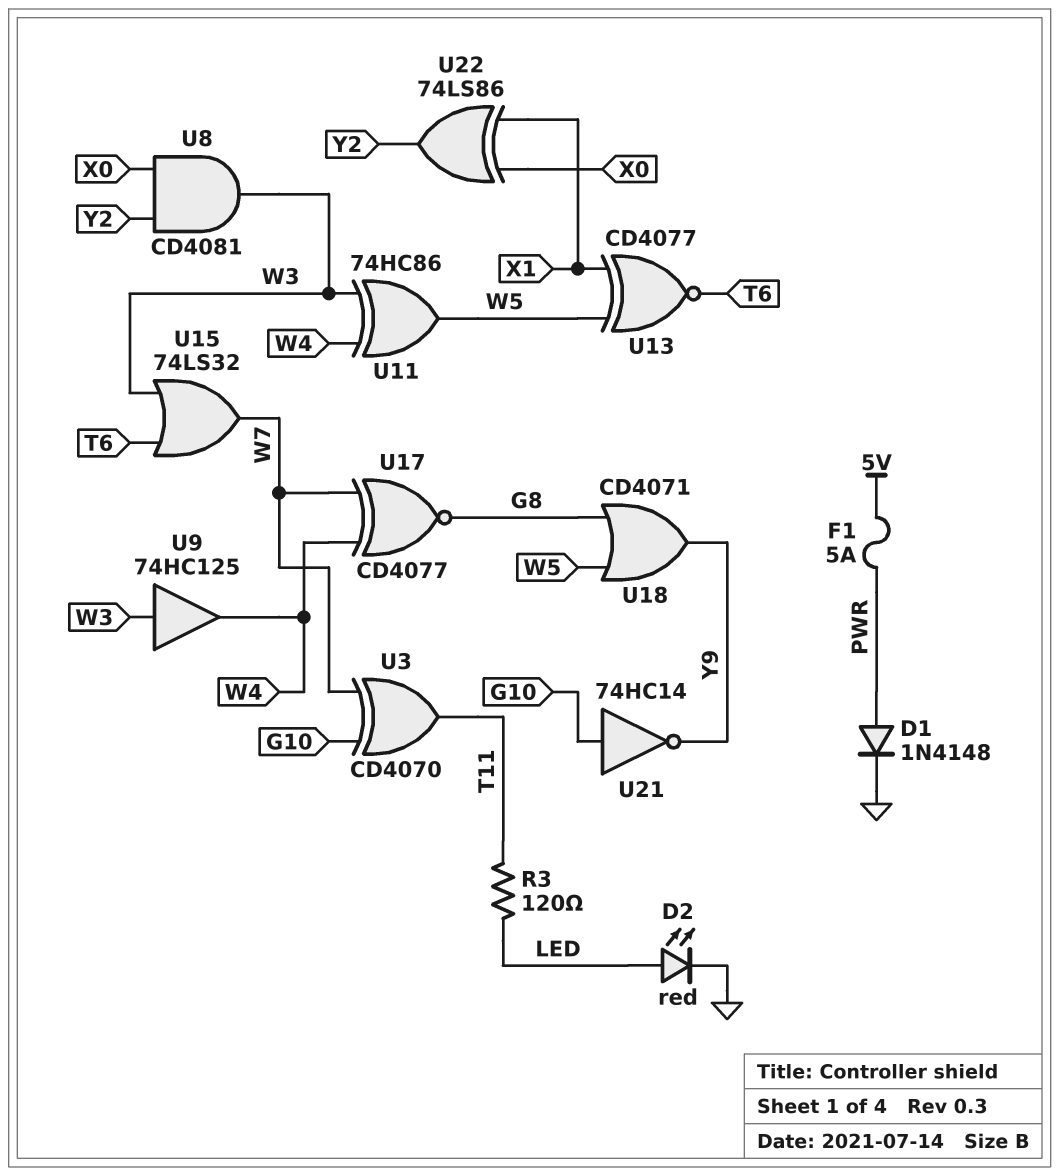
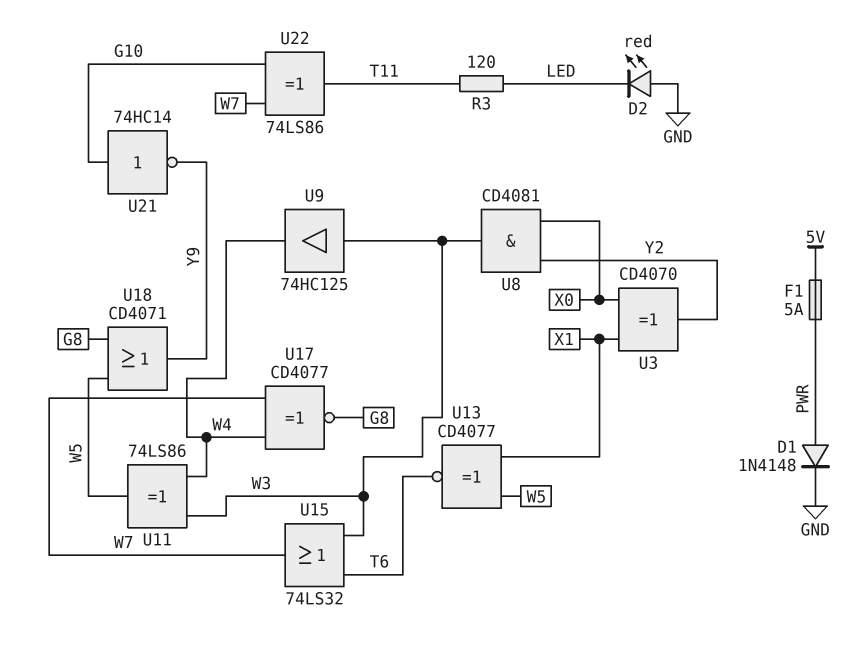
D2: LED red (A LED, K GND) -> LED red (A GND, K LED)
U3: XOR CD4070 (in G10, in W7, out T11) -> XOR CD4070 (in X0, in X1, out Y2)
U11: XOR 74HC86 (in W3, in W4, out W5) -> XOR 74LS86 (in W3, in W4, out W5)
U22: XOR 74LS86 (in X0, in X1, out Y2) -> XOR 74LS86 (in G10, in W7, out T11)

